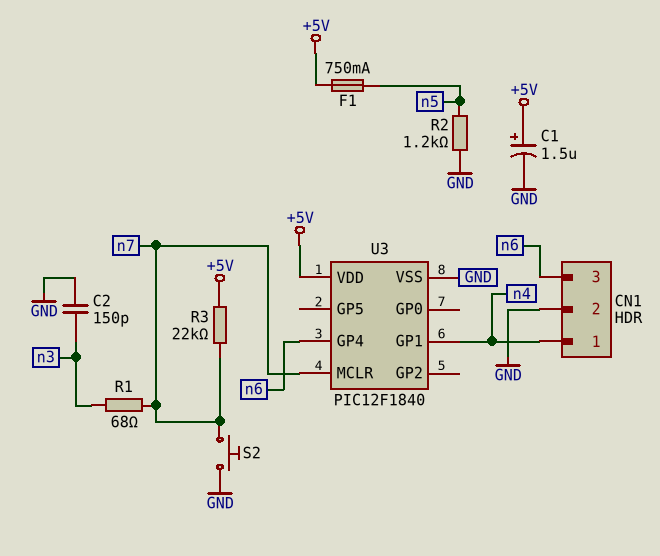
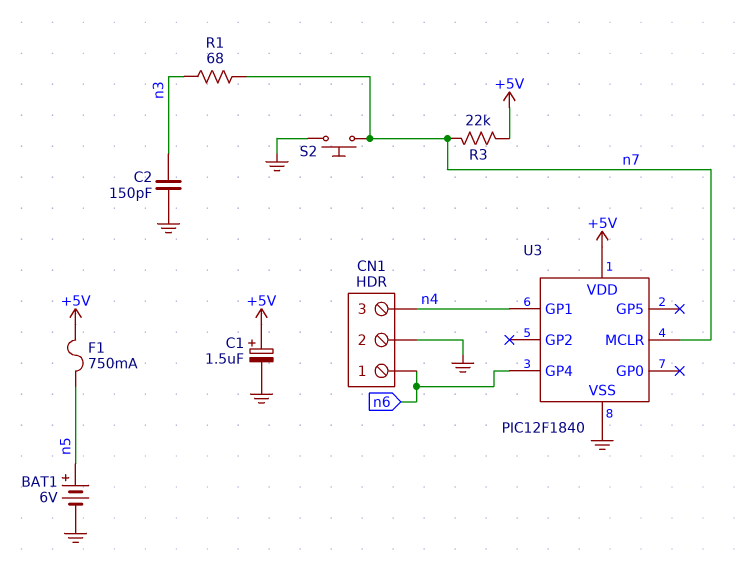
BAT1: none -> 6V (plus n5, minus GND)
CN1 pin 1: n4 -> n6
CN1 pin 3: n6 -> n4
R2: 1.2k (GND, n5) -> none

